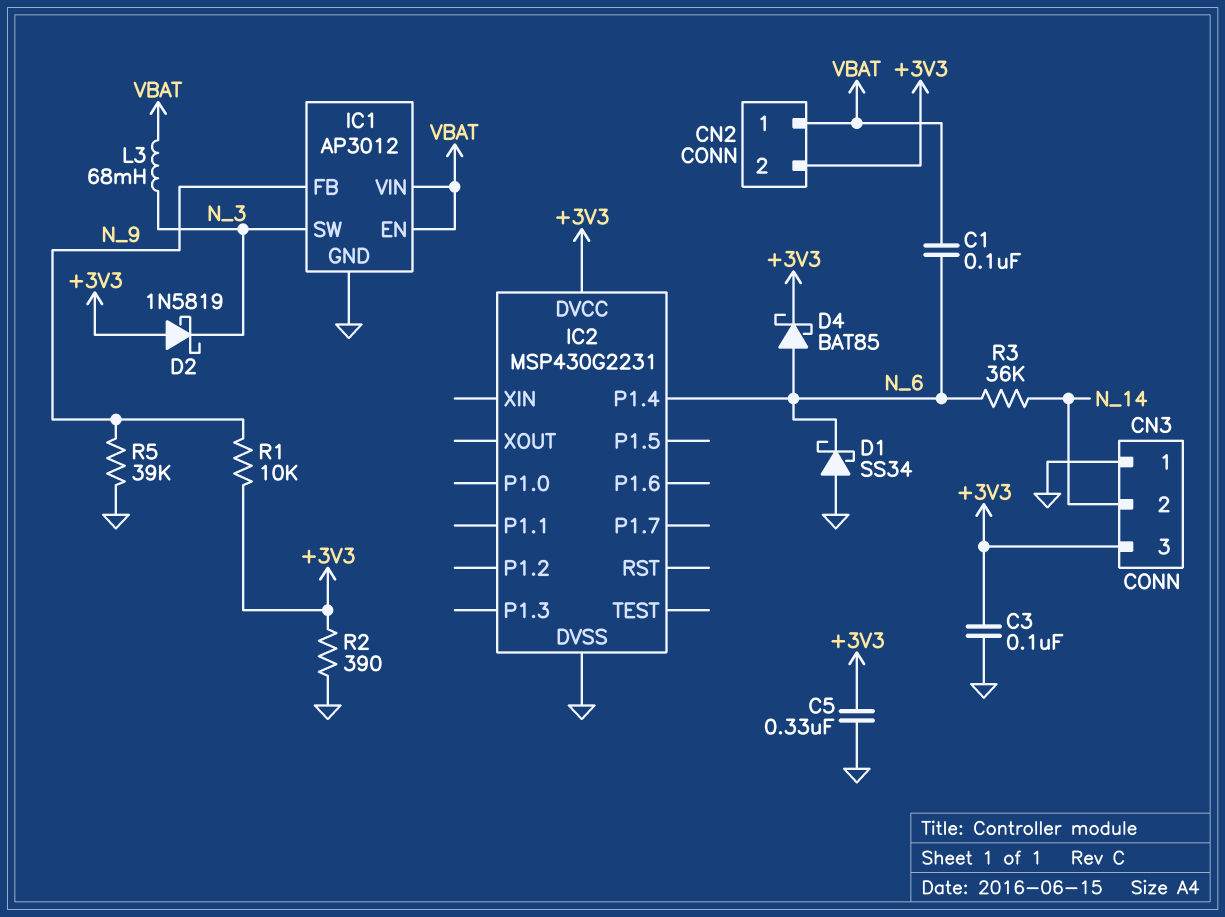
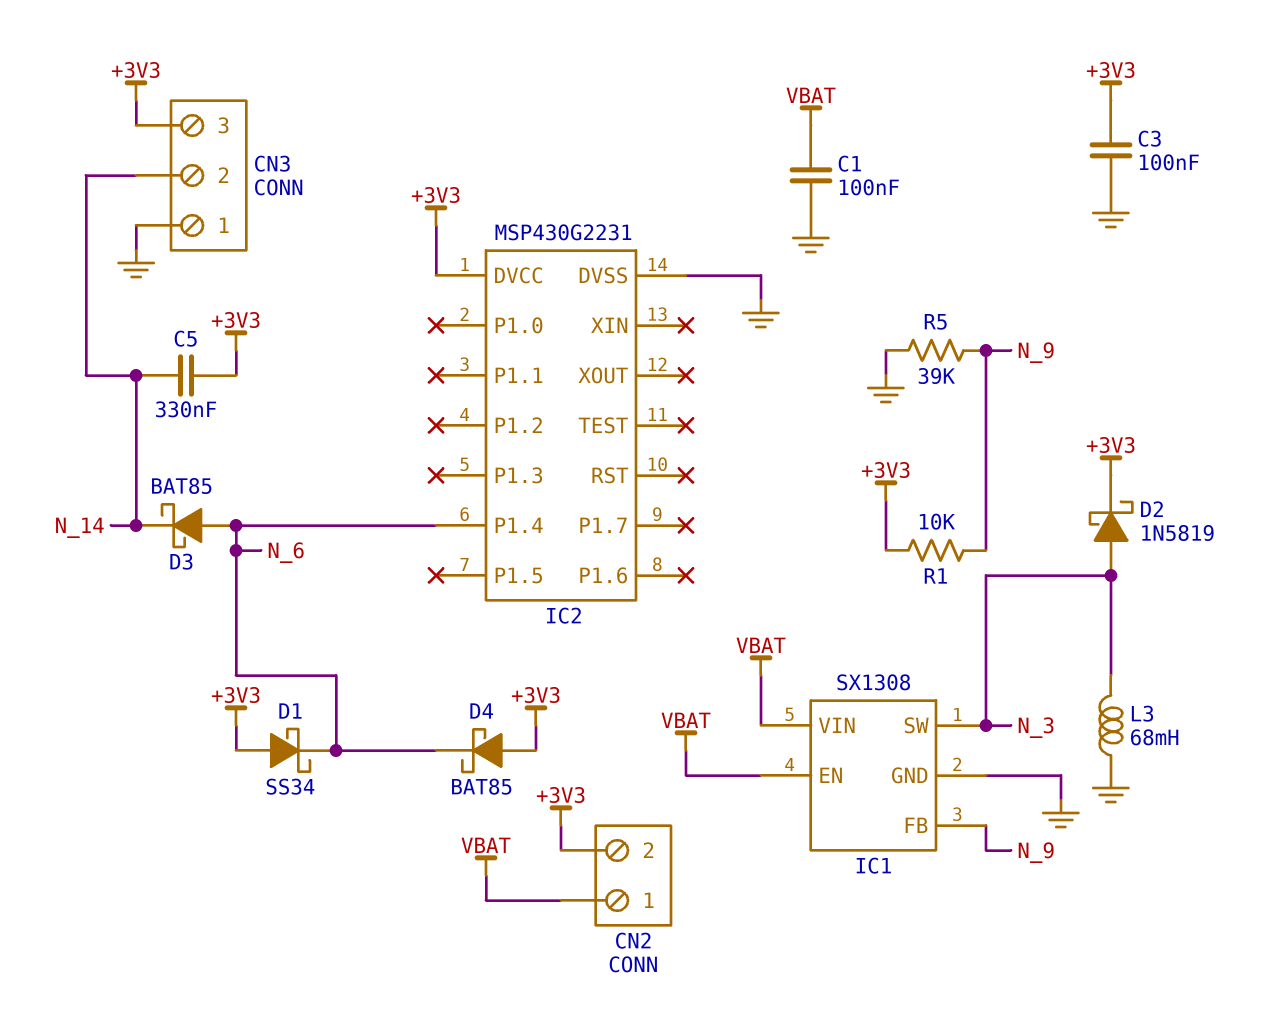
C1: 100nF (N_6, VBAT) -> 100nF (GND, VBAT)
C5: 330nF (+3V3, GND) -> 330nF (+3V3, N_14)
D1: schottky SS34 (A GND, K N_6) -> schottky SS34 (A +3V3, K N_6)
D2: schottky 1N5819 (A +3V3, K N_3) -> schottky 1N5819 (A N_3, K +3V3)
D3: none -> schottky BAT85 (A N_6, K N_14)
D4: schottky BAT85 (A N_6, K +3V3) -> schottky BAT85 (A +3V3, K N_6)
IC1: AP3012 -> SX1308
L3: 68mH (N_3, VBAT) -> 68mH (GND, N_3)
R2: 390 (+3V3, GND) -> none
R3: 36k (N_6, N_14) -> none

